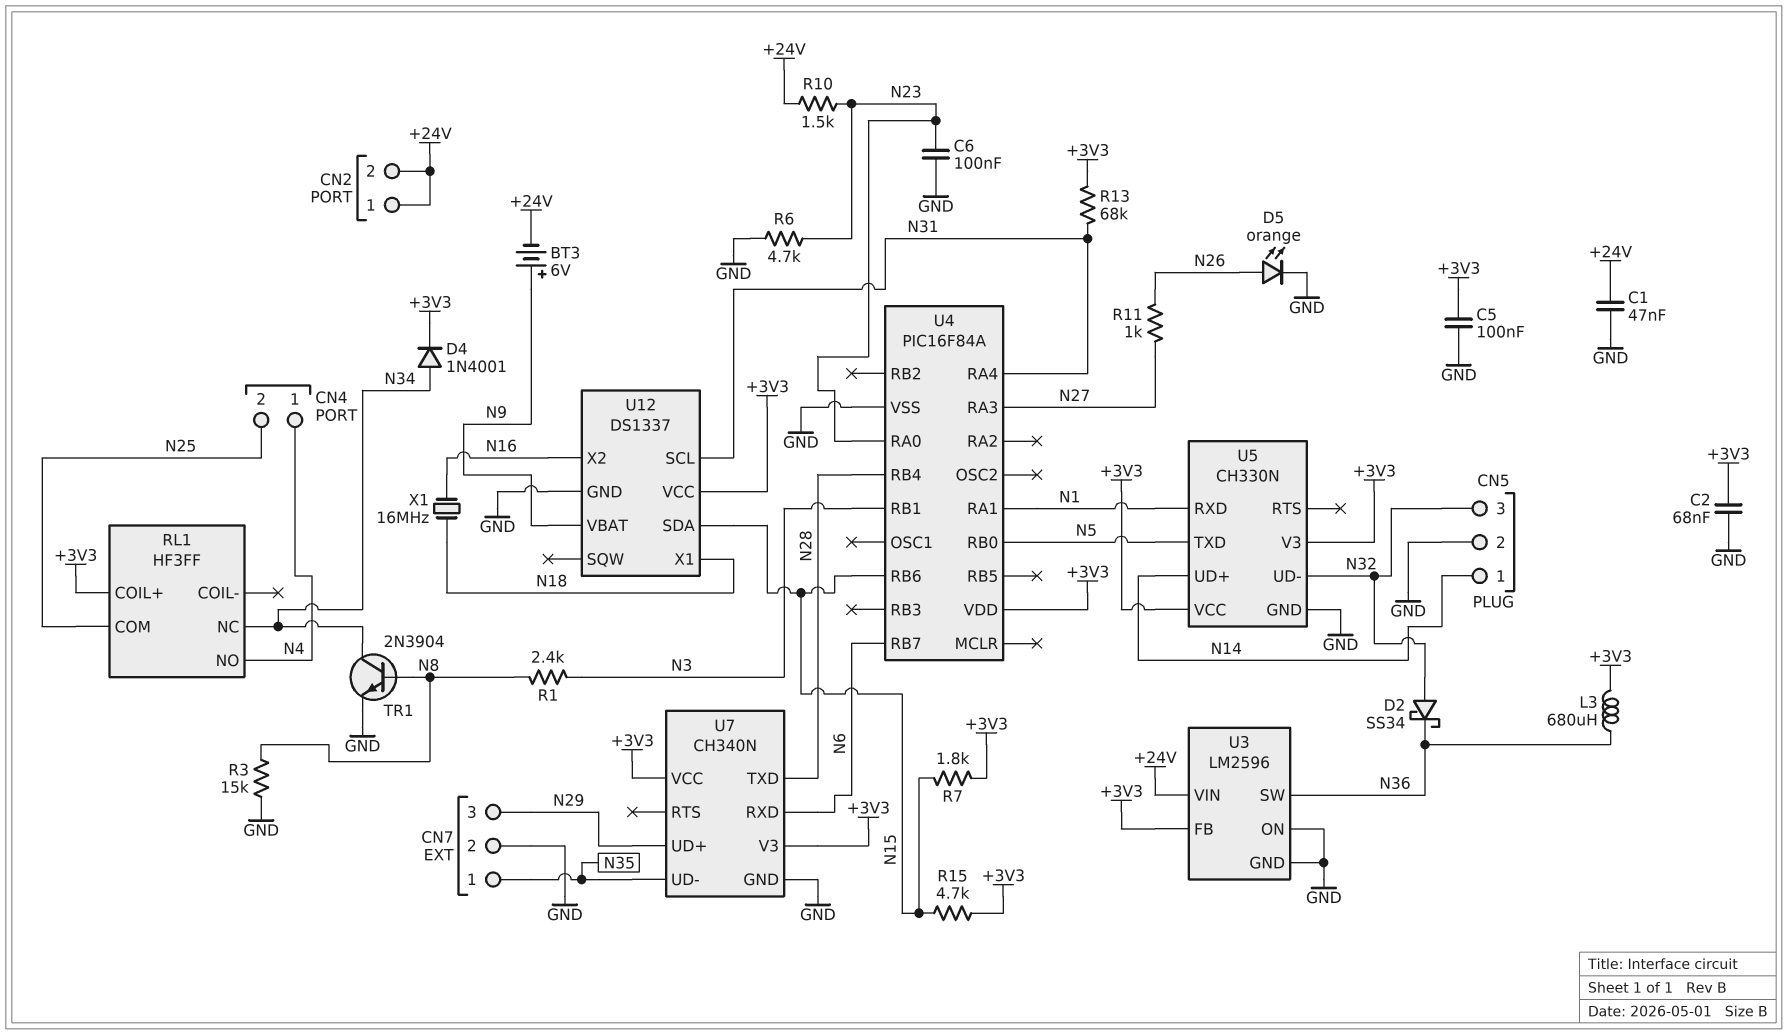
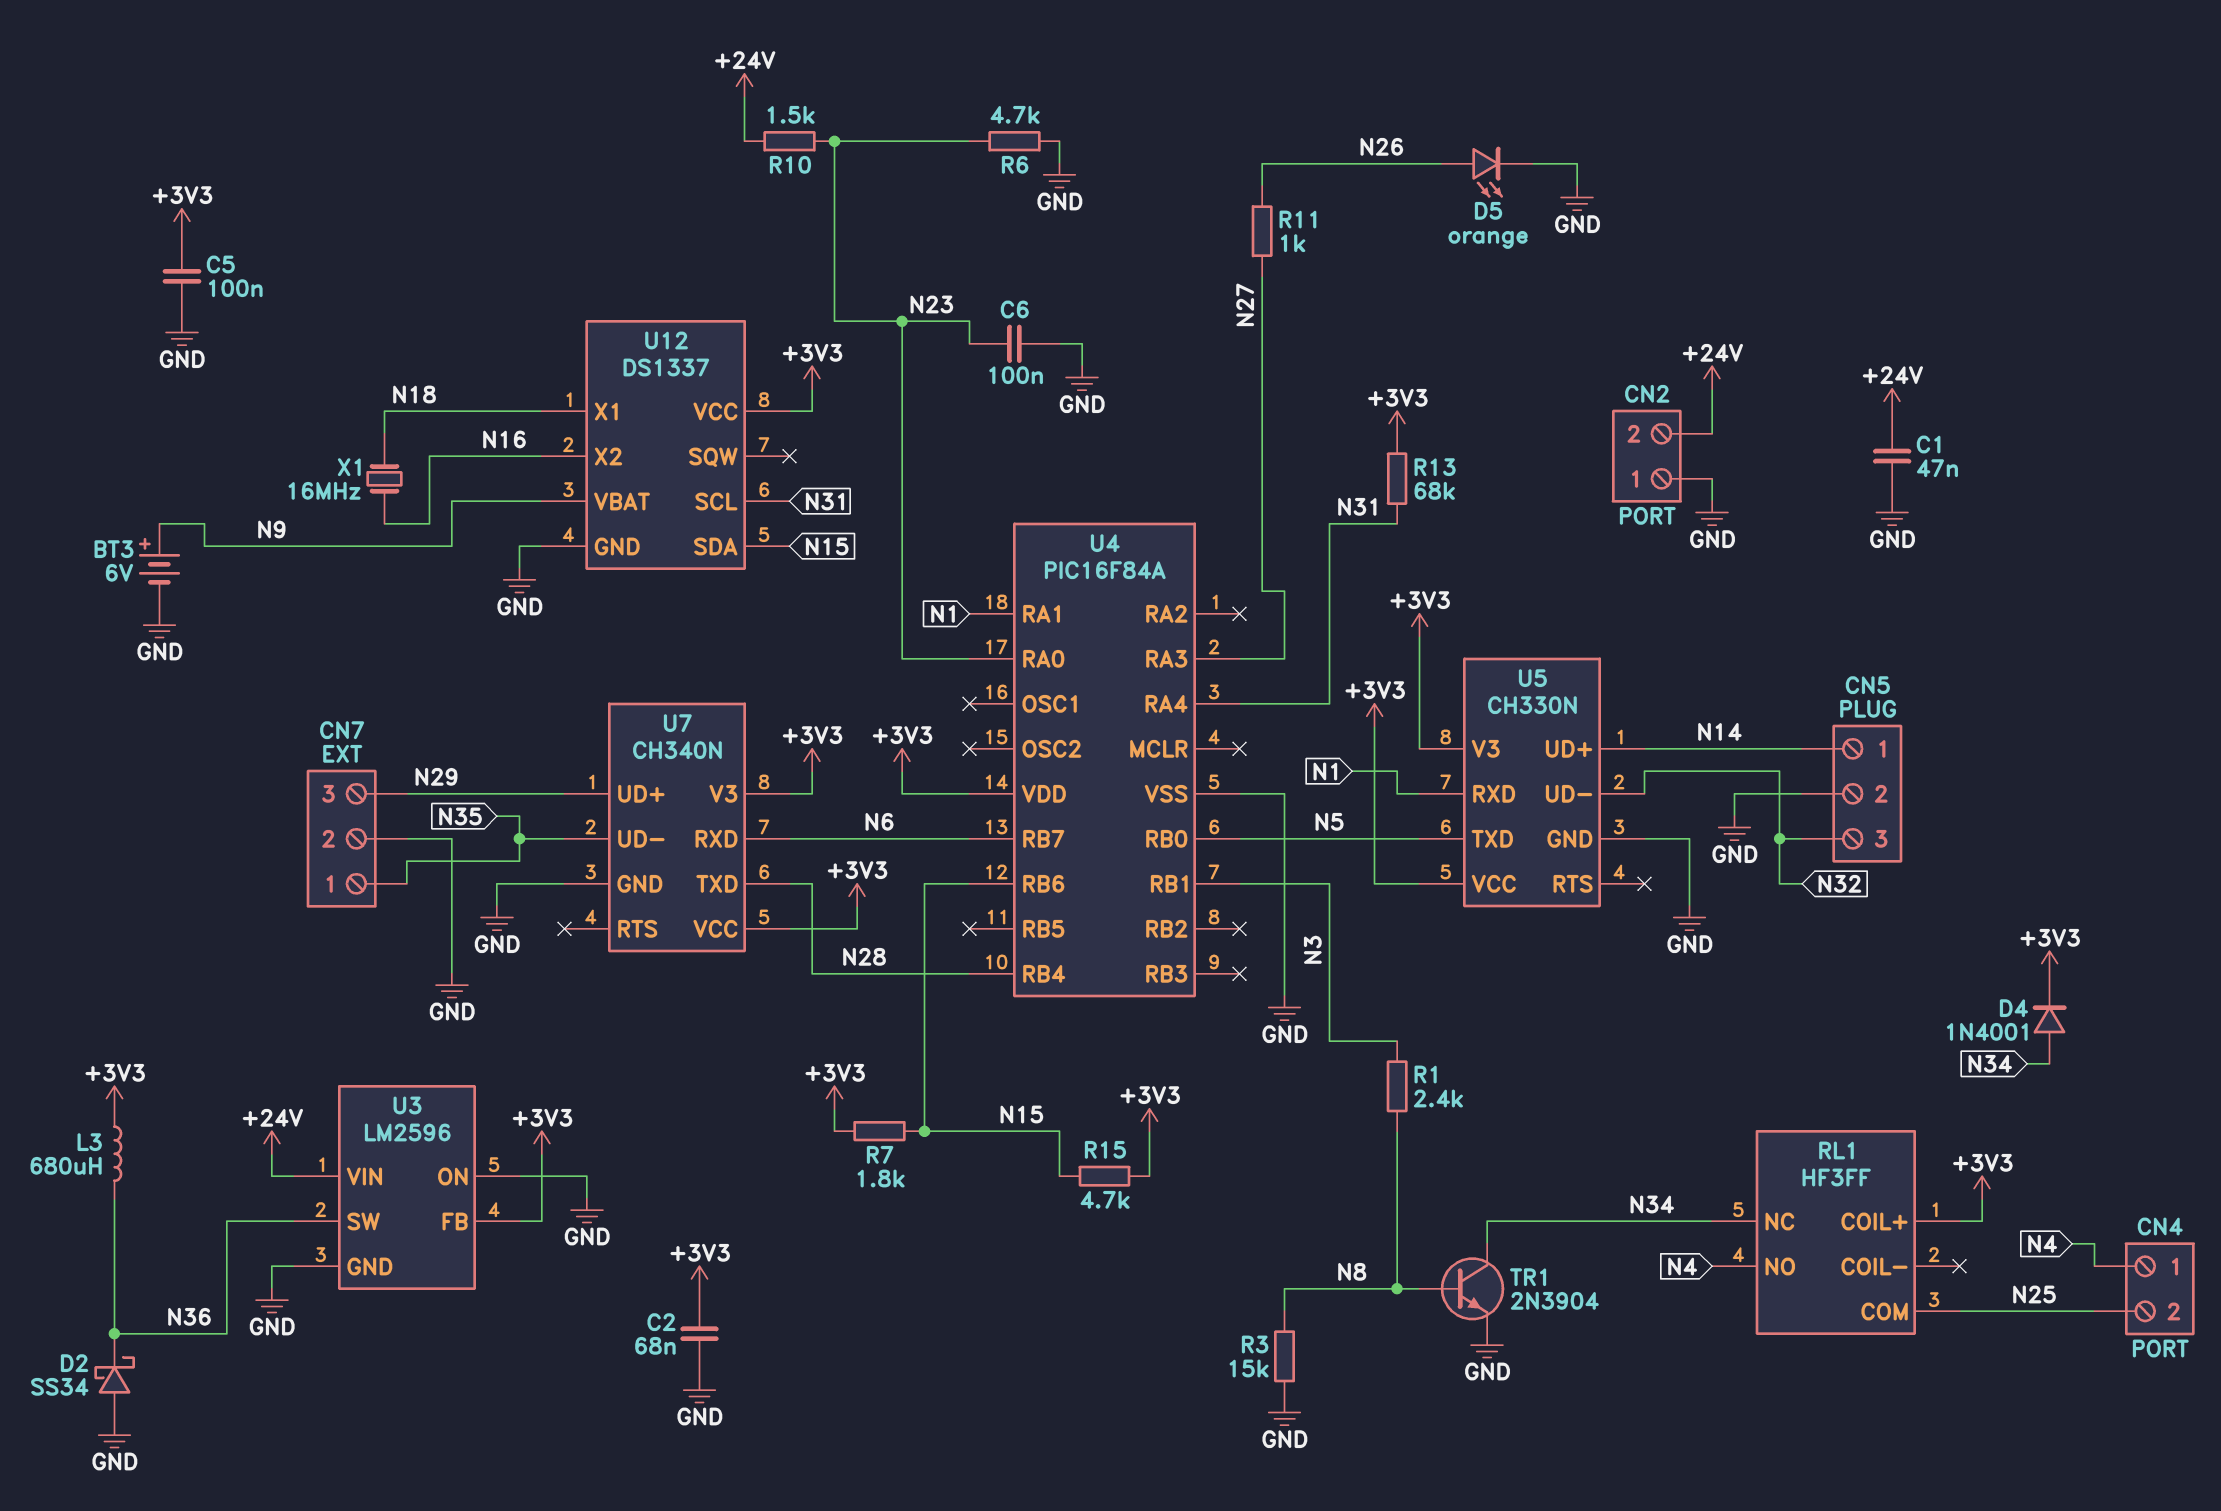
BT3: 6V (plus N9, minus +24V) -> 6V (plus N9, minus GND)
CN2 pin 1: +24V -> GND
D2: schottky SS34 (A N32, K N36) -> schottky SS34 (A GND, K N36)

